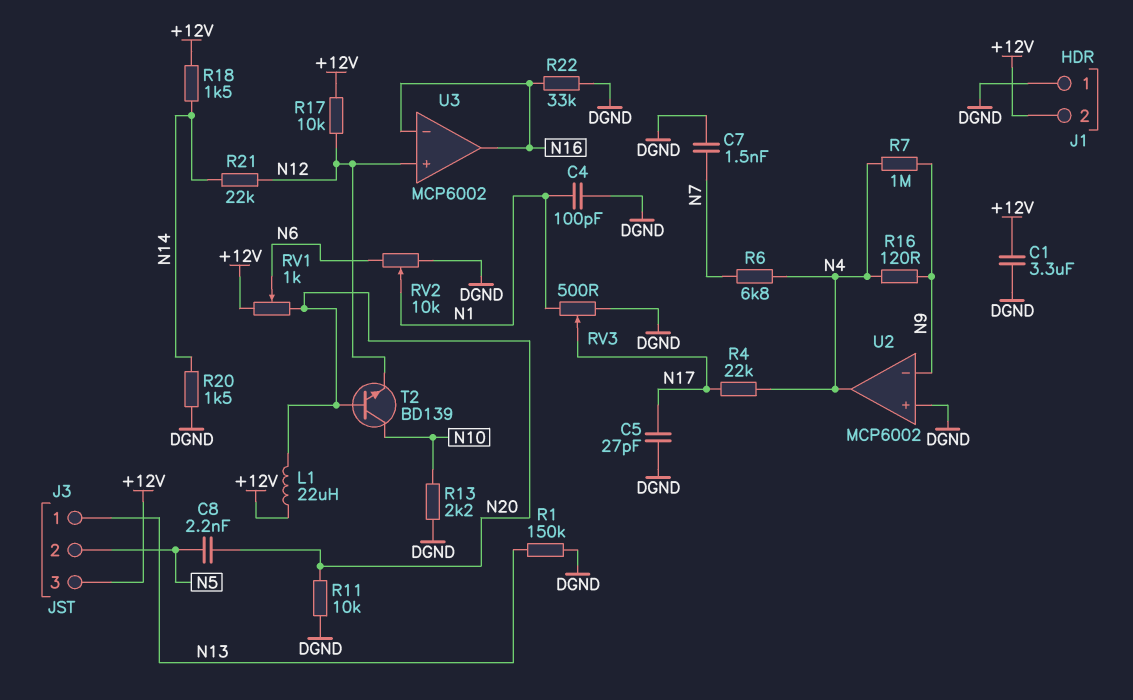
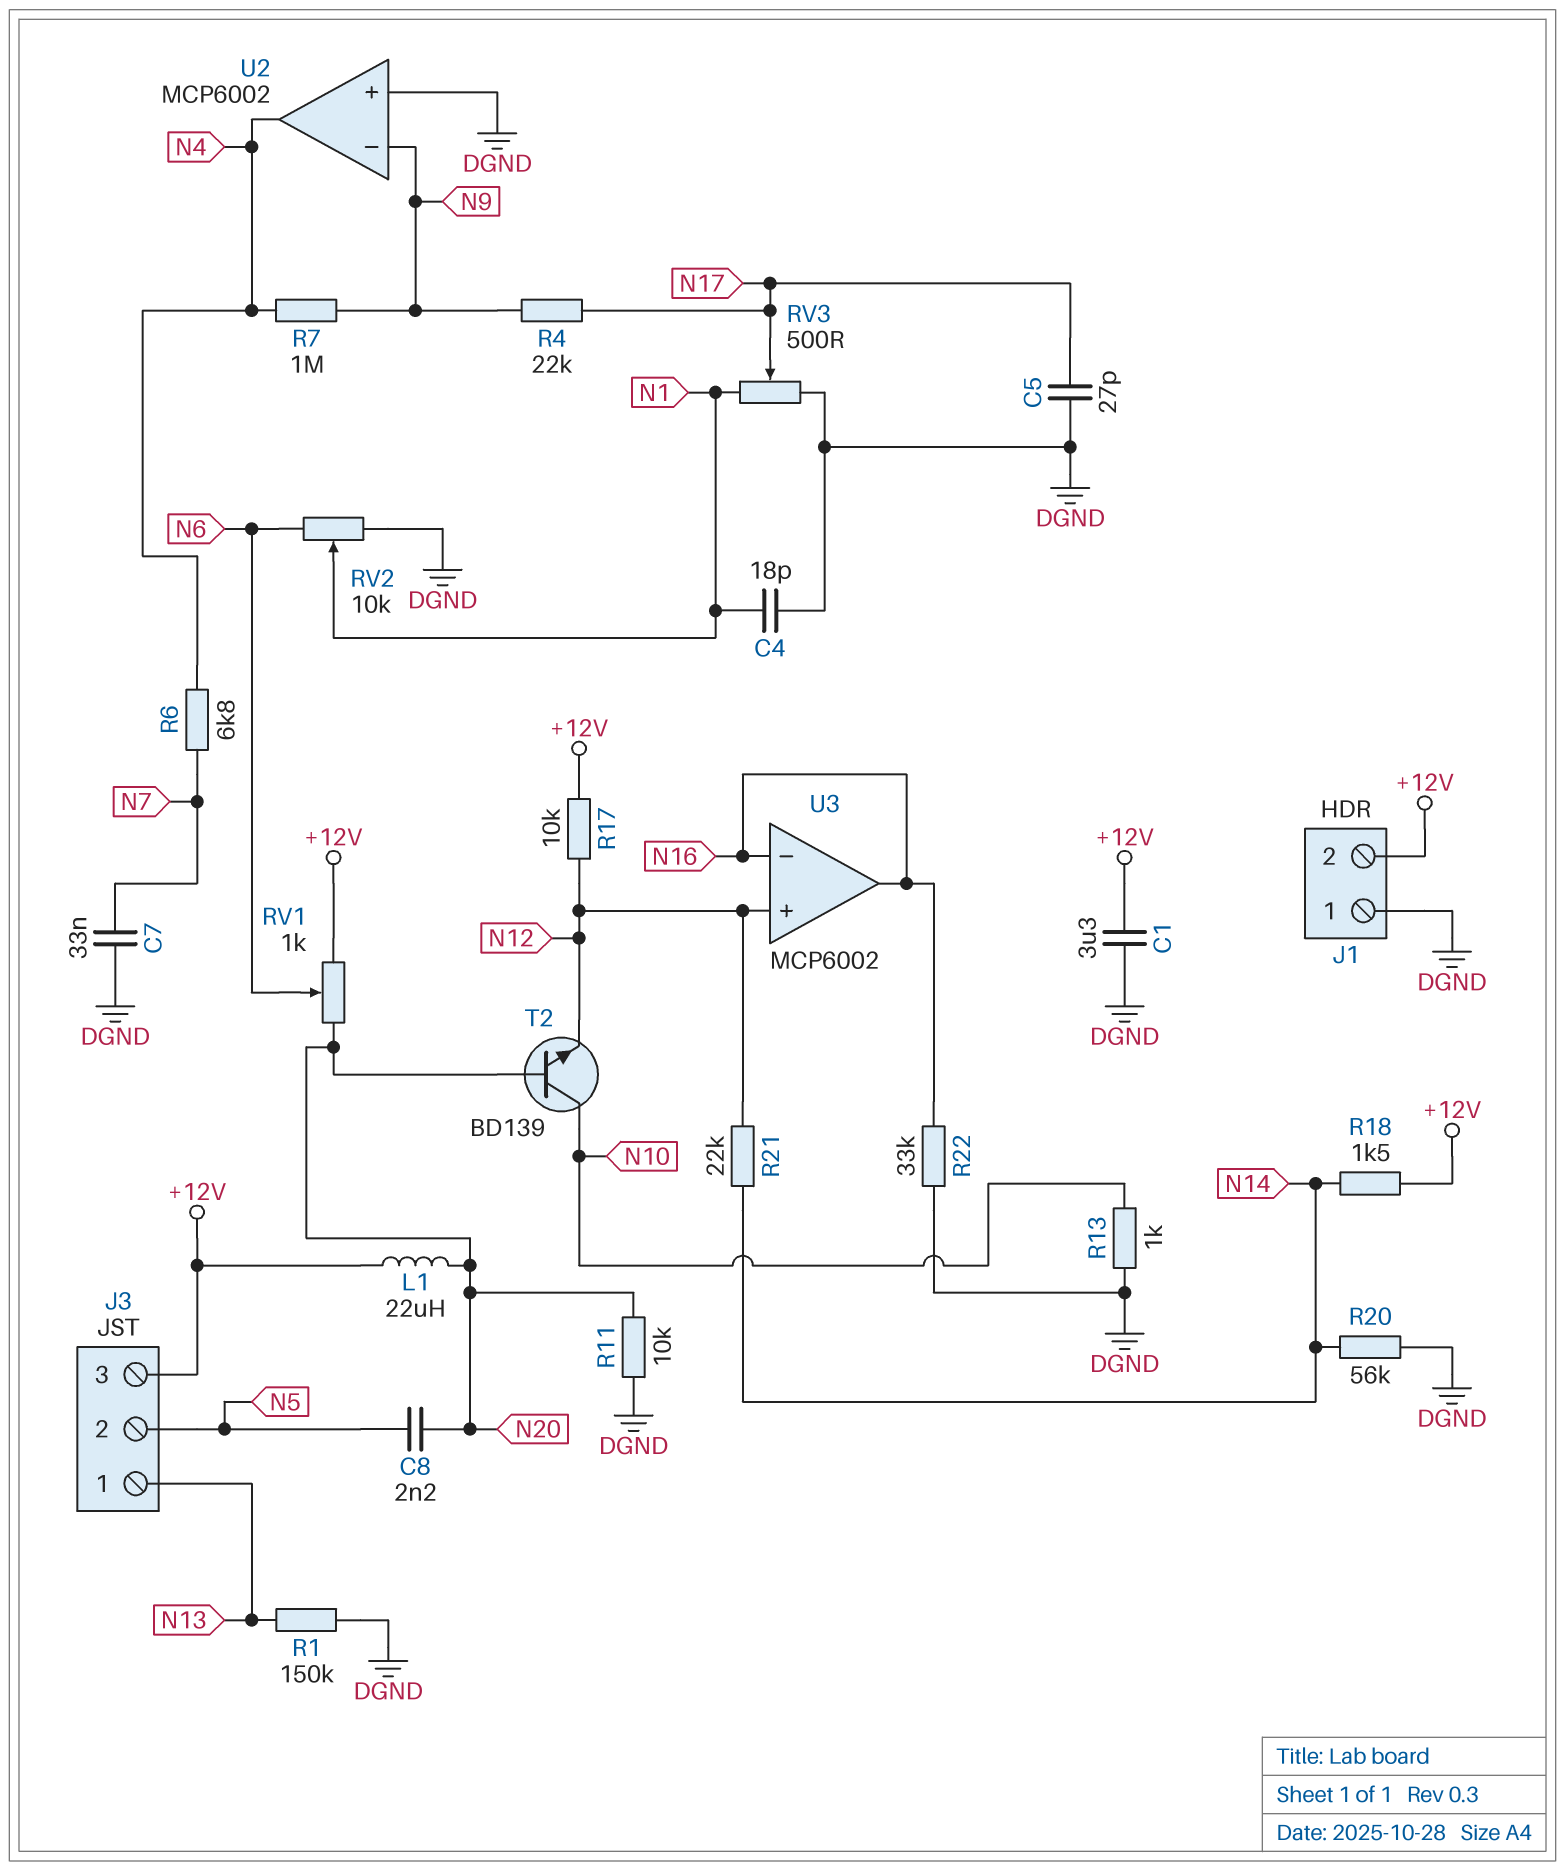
C4: 100pF (DGND, N1) -> 18pF (DGND, N1)
C7: 1.5nF (DGND, N7) -> 33nF (DGND, N7)
R4: 22k (N4, N17) -> 22k (N9, N17)
R13: 2.2k (DGND, N10) -> 1k (DGND, N10)
R16: 120 (N4, N9) -> none
R20: 1.5k (DGND, N14) -> 56k (DGND, N14)

